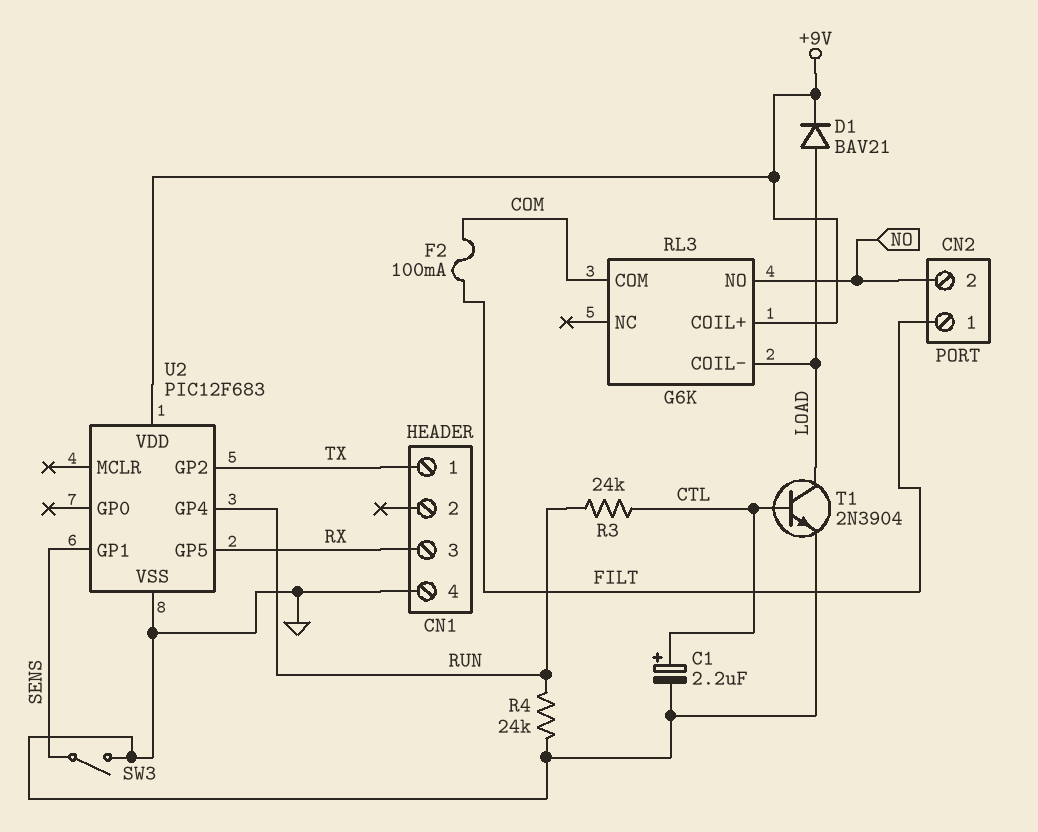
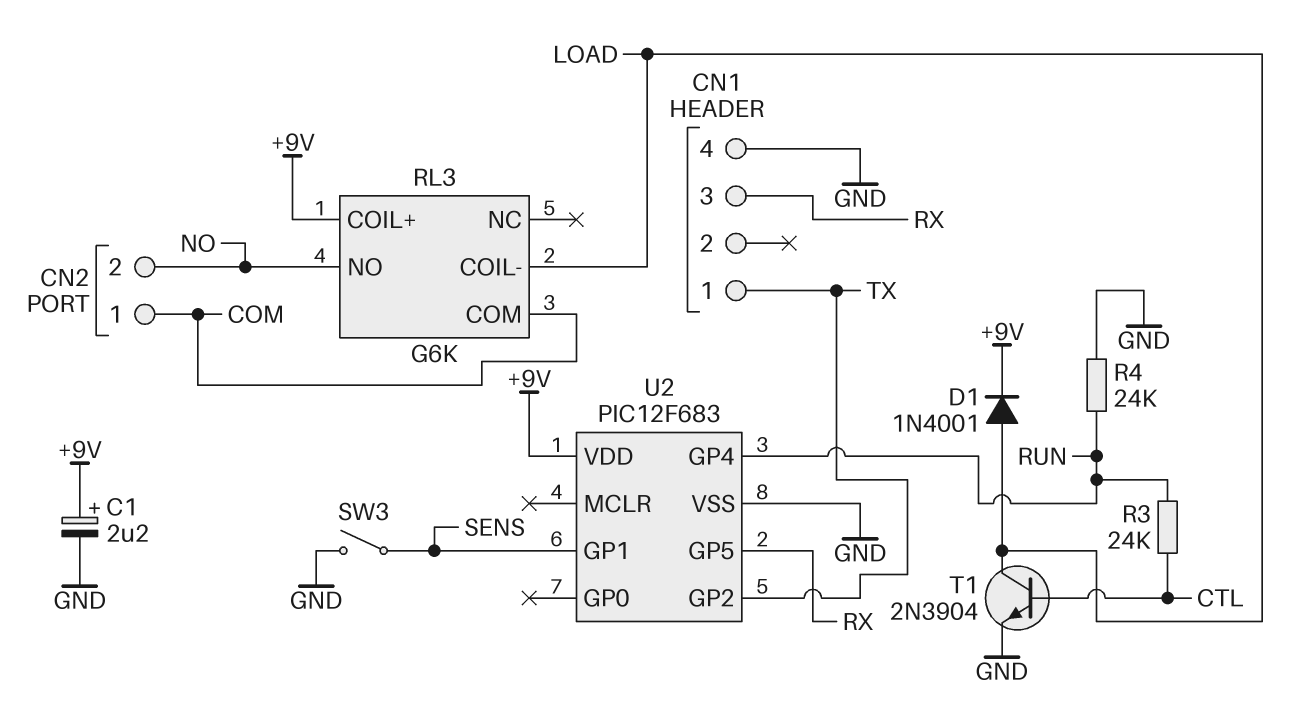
C1: 2.2uF (plus CTL, minus GND) -> 2.2uF (plus +9V, minus GND)
CN2 pin 1: FILT -> COM
D1: diode BAV21 (A LOAD, K +9V) -> diode 1N4001 (A LOAD, K +9V)
F2: 100mA (COM, FILT) -> none

